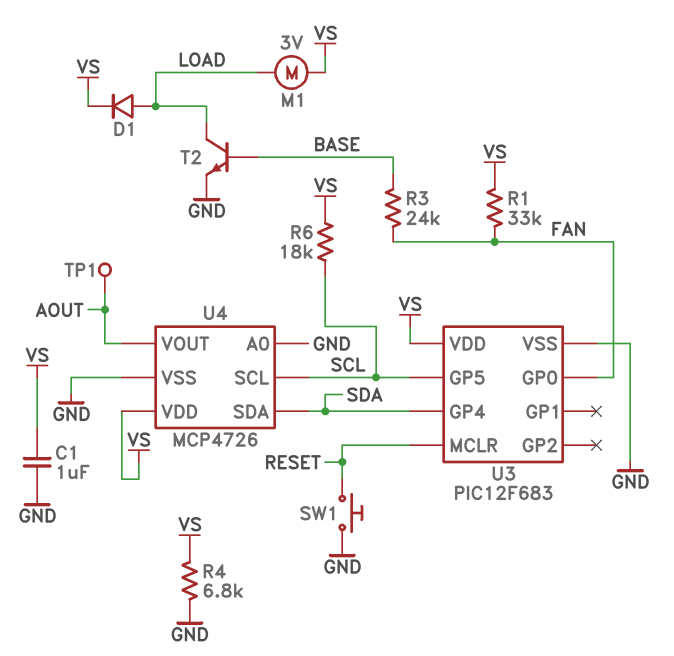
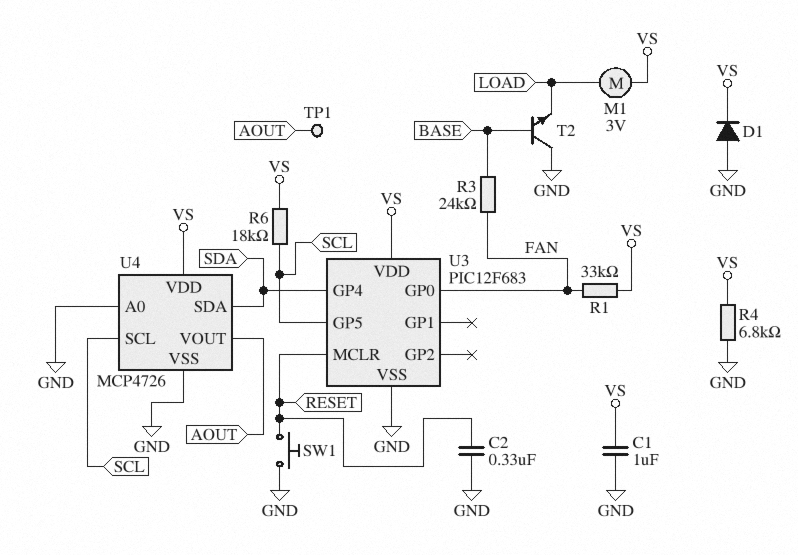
C2: none -> 330nF (GND, RESET)
D1: diode (A LOAD, K VS) -> diode (A GND, K VS)
T2: NPN (B BASE, C LOAD, E GND) -> NPN (B BASE, C GND, E LOAD)

